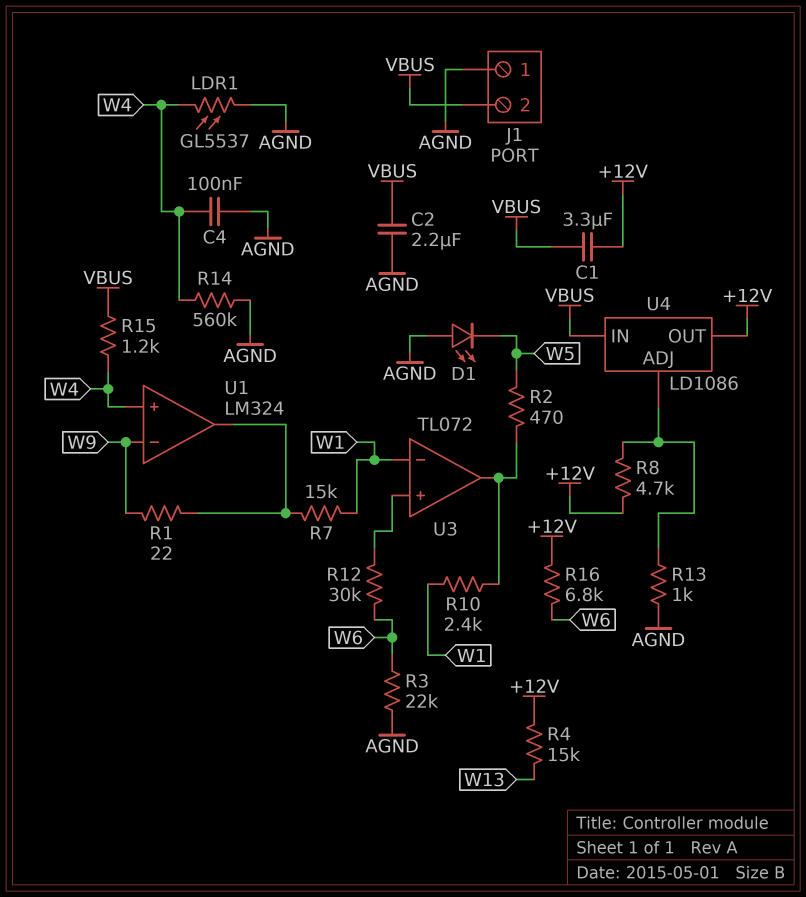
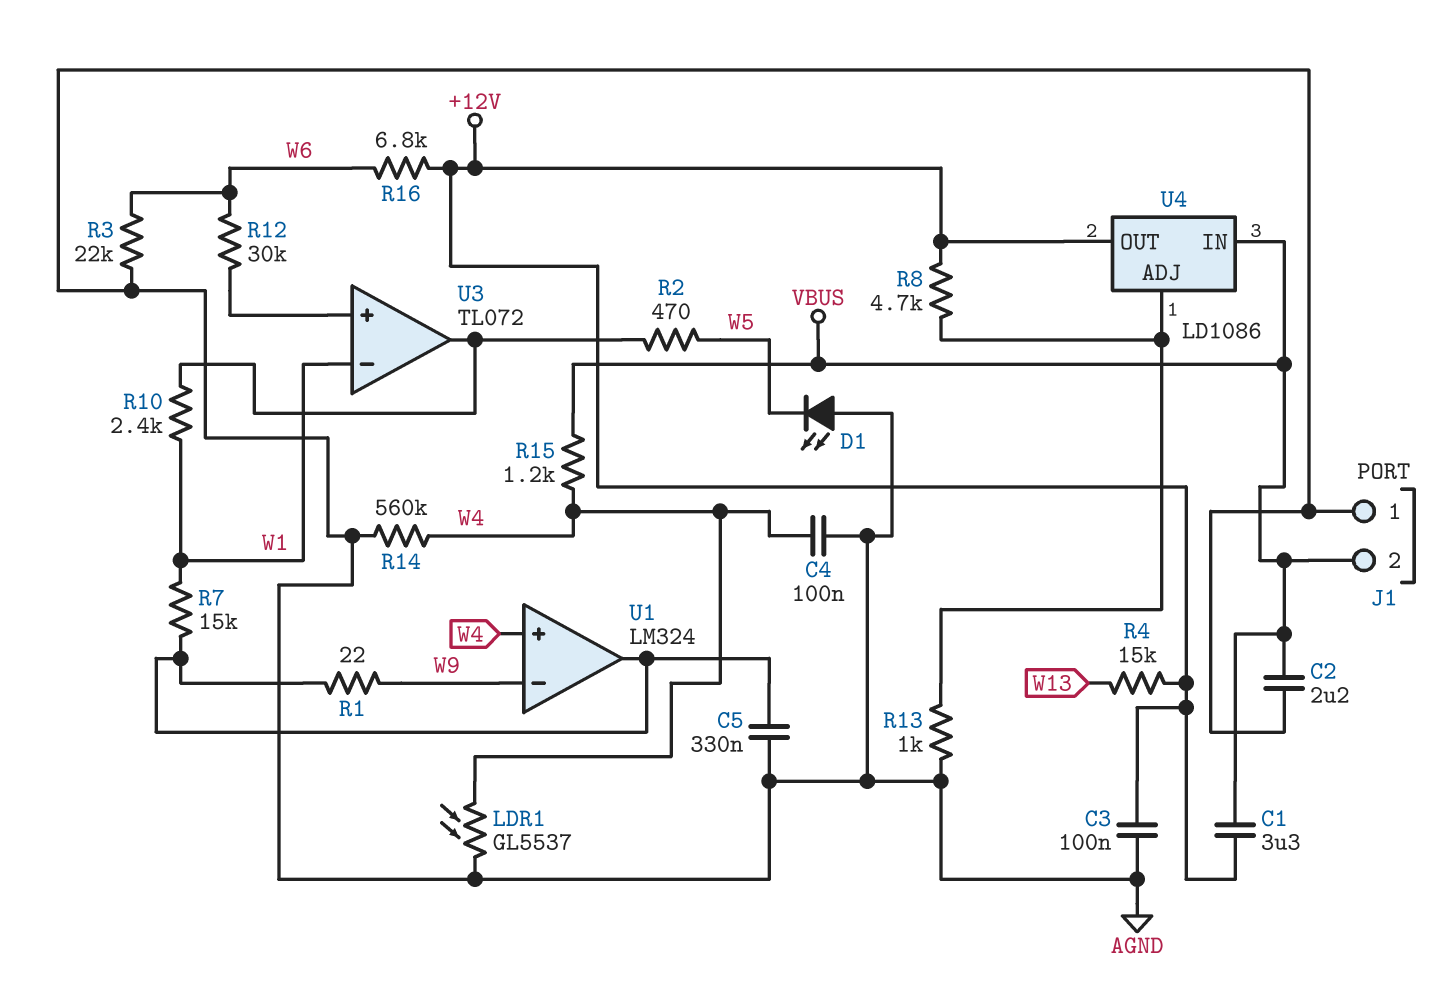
C3: none -> 100nF (+12V, AGND)
C5: none -> 330nF (AGND, U1/out)

